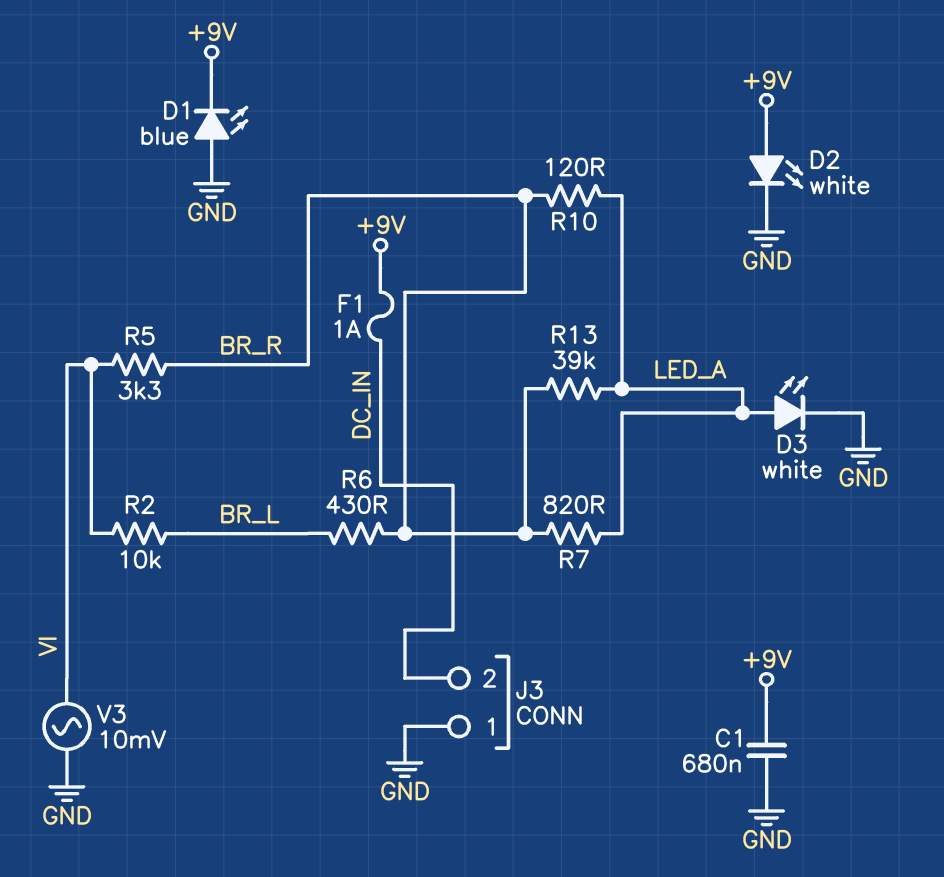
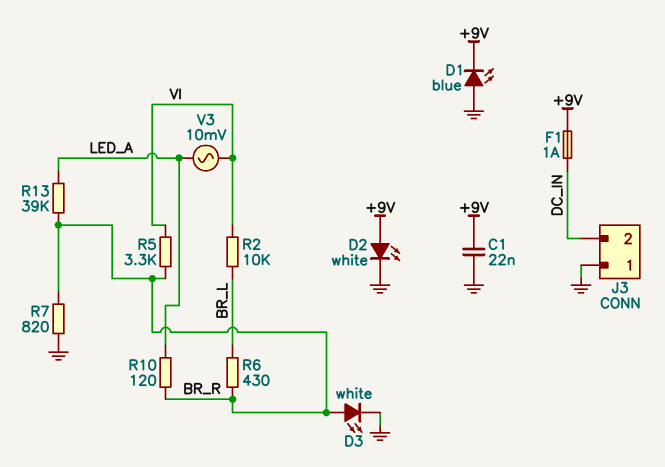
C1: 680nF (+9V, GND) -> 22nF (+9V, GND)
D3: LED white (A LED_A, K GND) -> LED white (A BR_R, K GND)
R7: 820 (BR_R, LED_A) -> 820 (BR_R, GND)
V3: AC 10mV (GND, VI) -> AC 10mV (LED_A, VI)

